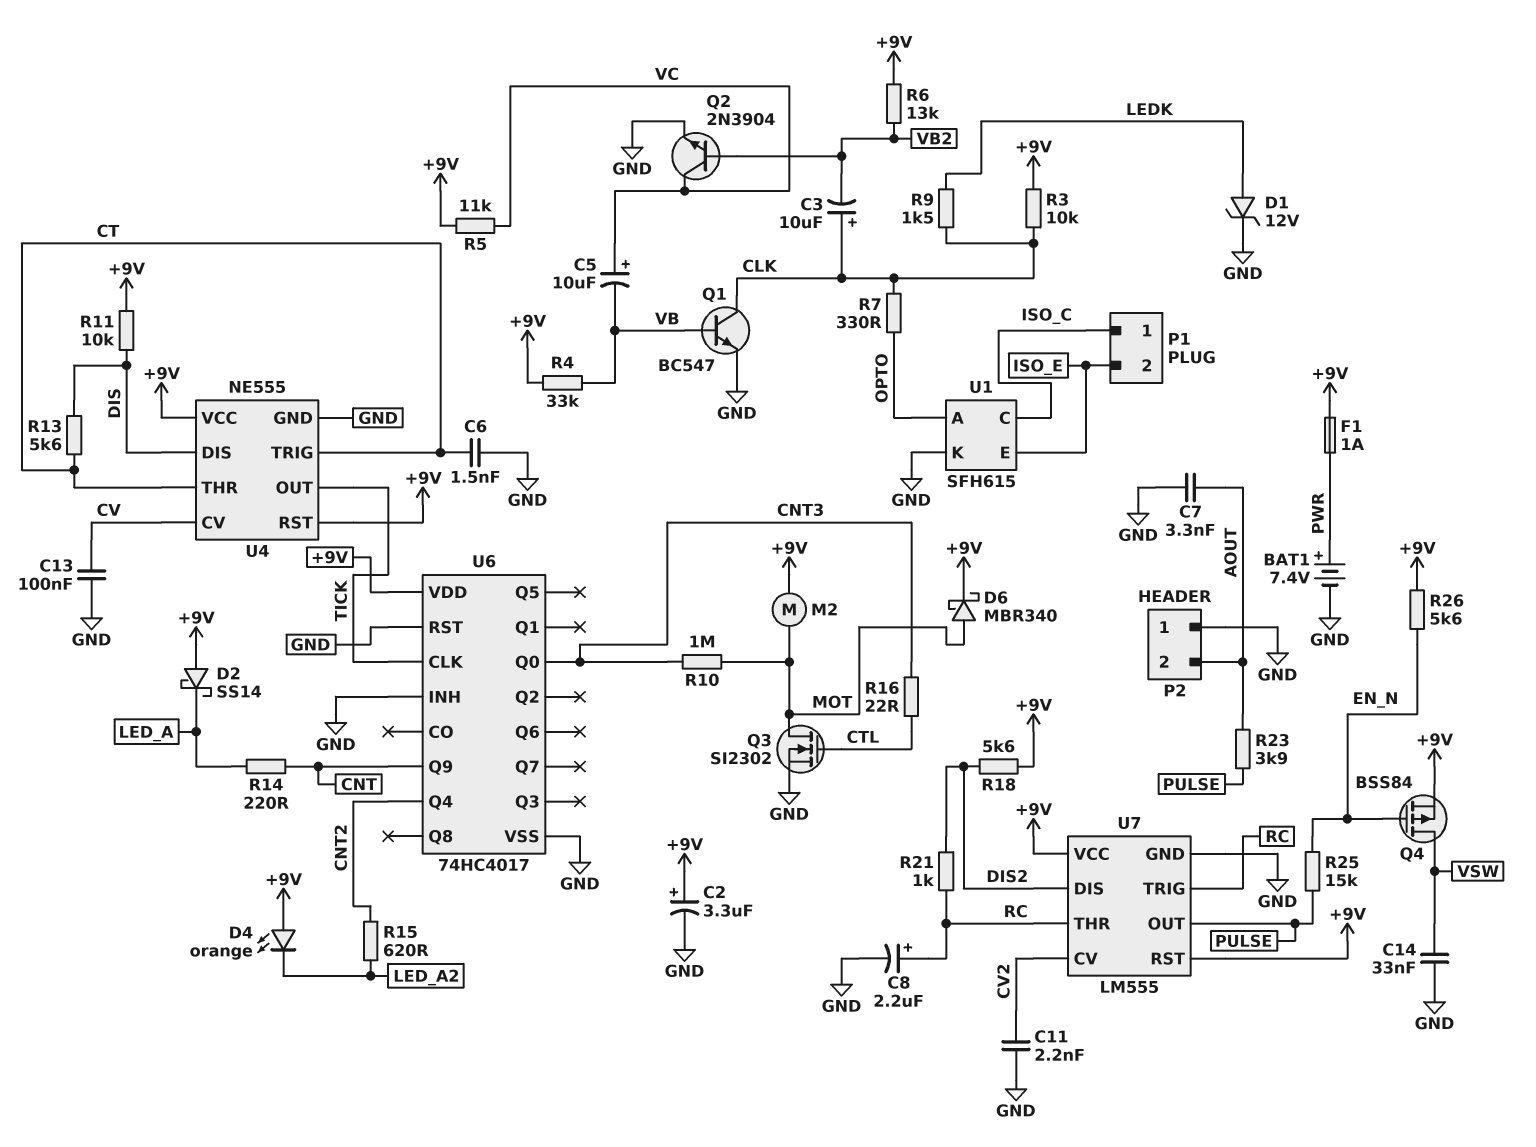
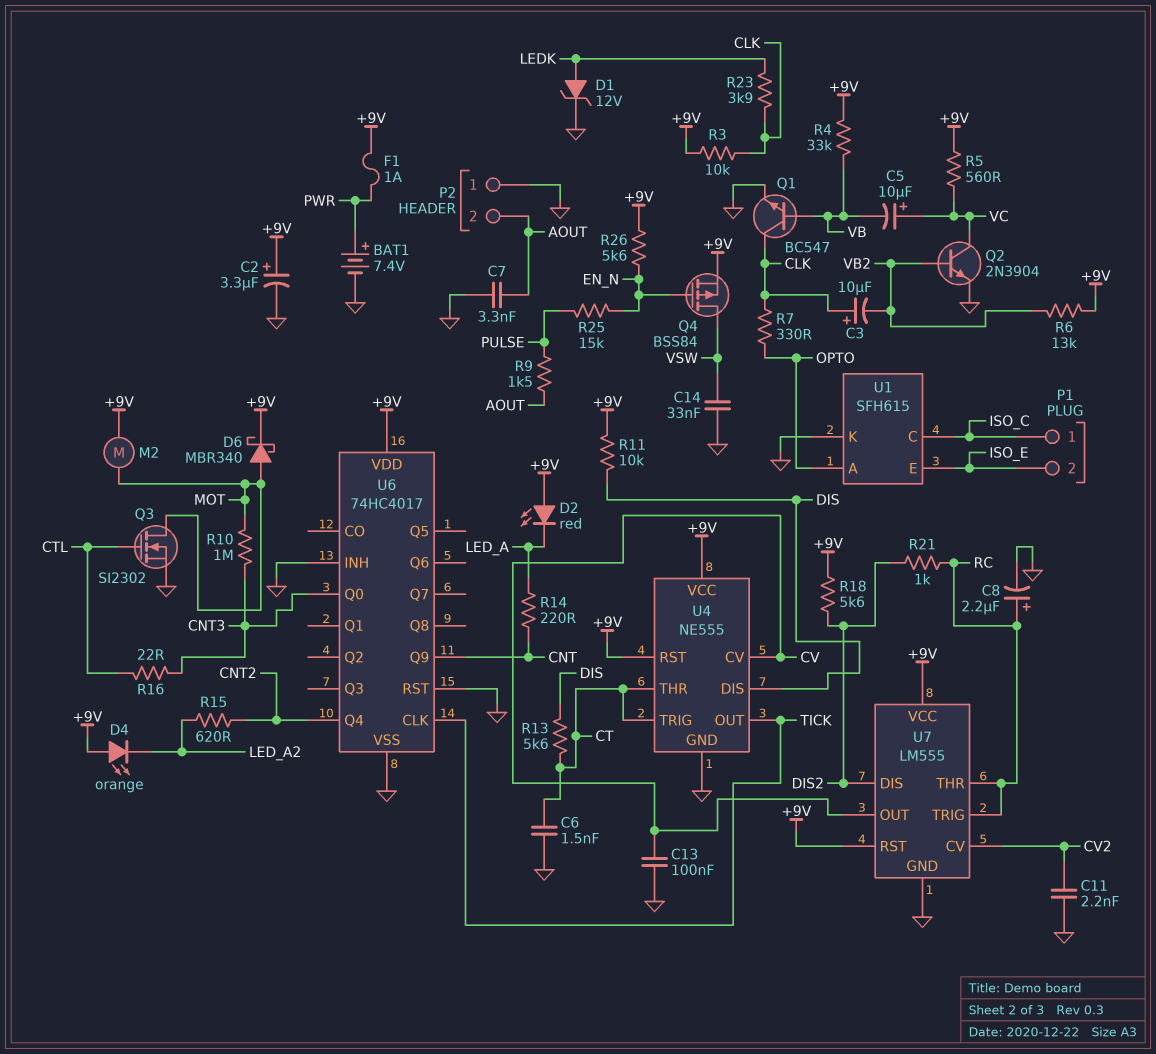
D2: schottky SS14 (A +9V, K LED_A) -> LED red (A +9V, K LED_A)
R5: 11k (+9V, VC) -> 560 (+9V, VC)
R9: 1.5k (CLK, LEDK) -> 1.5k (AOUT, PULSE)
R23: 3.9k (AOUT, PULSE) -> 3.9k (CLK, LEDK)
U7 pin OUT: PULSE -> CV

